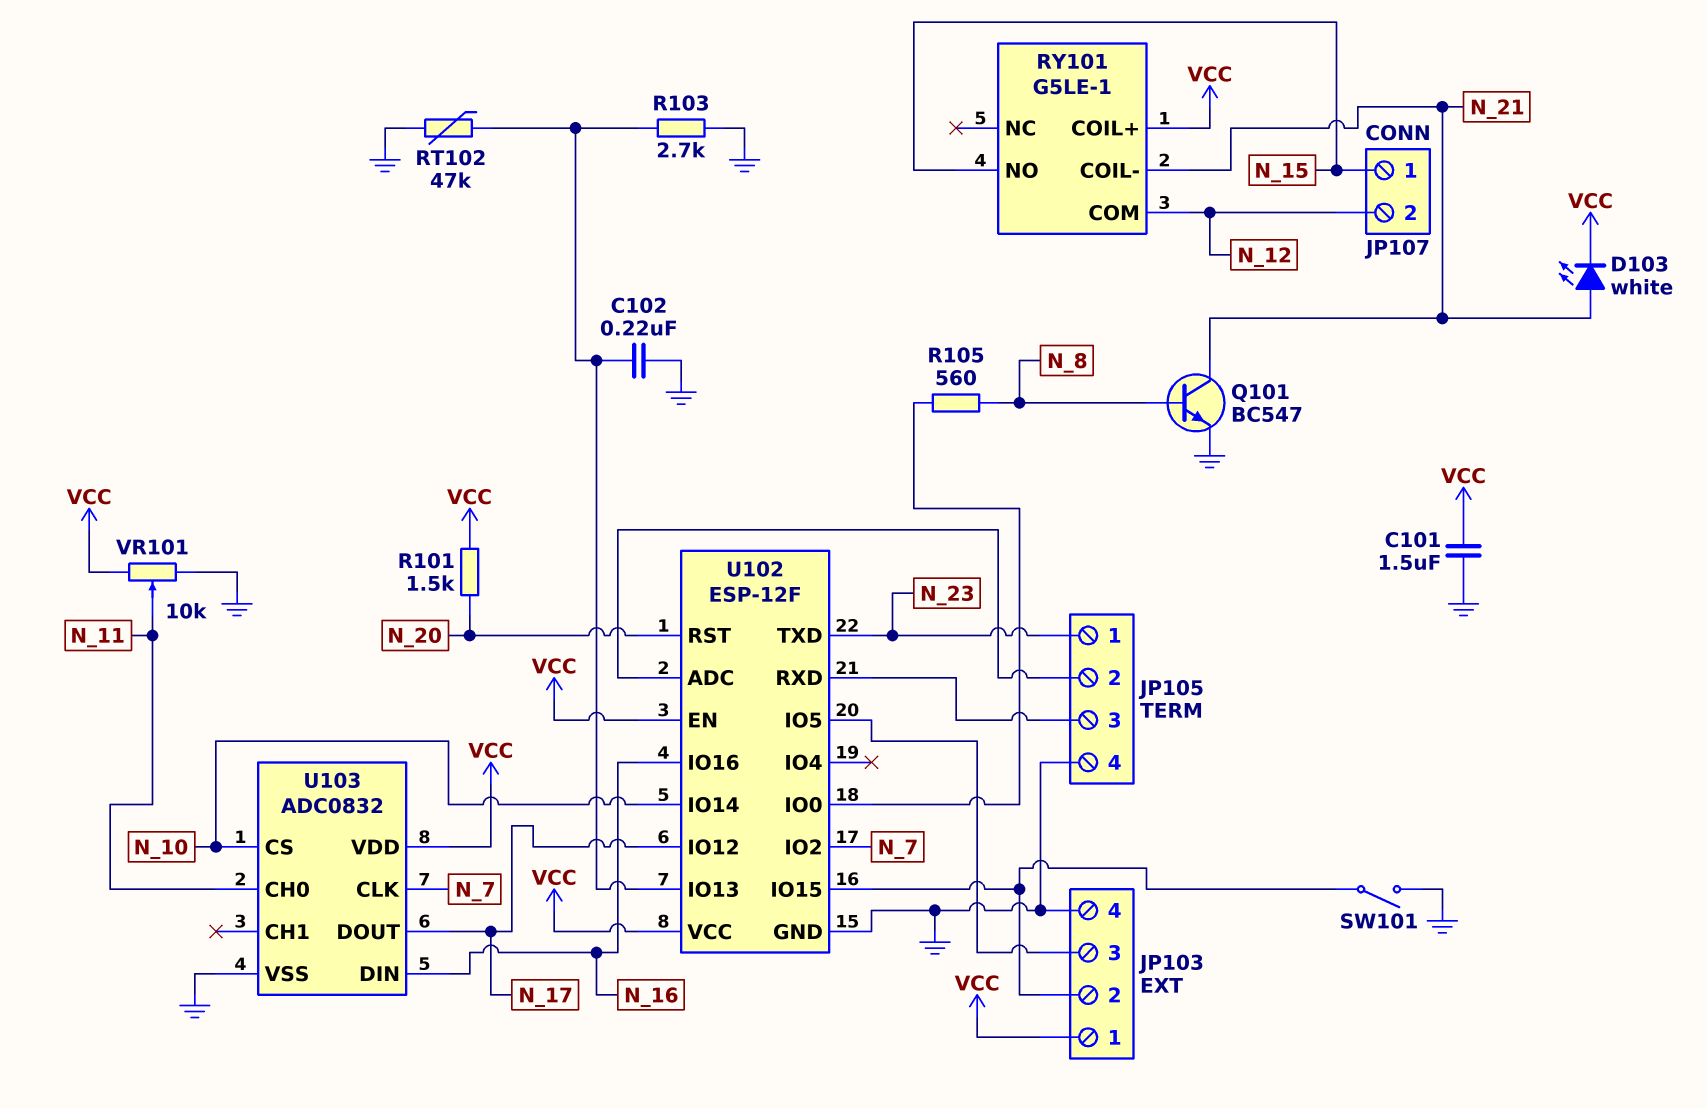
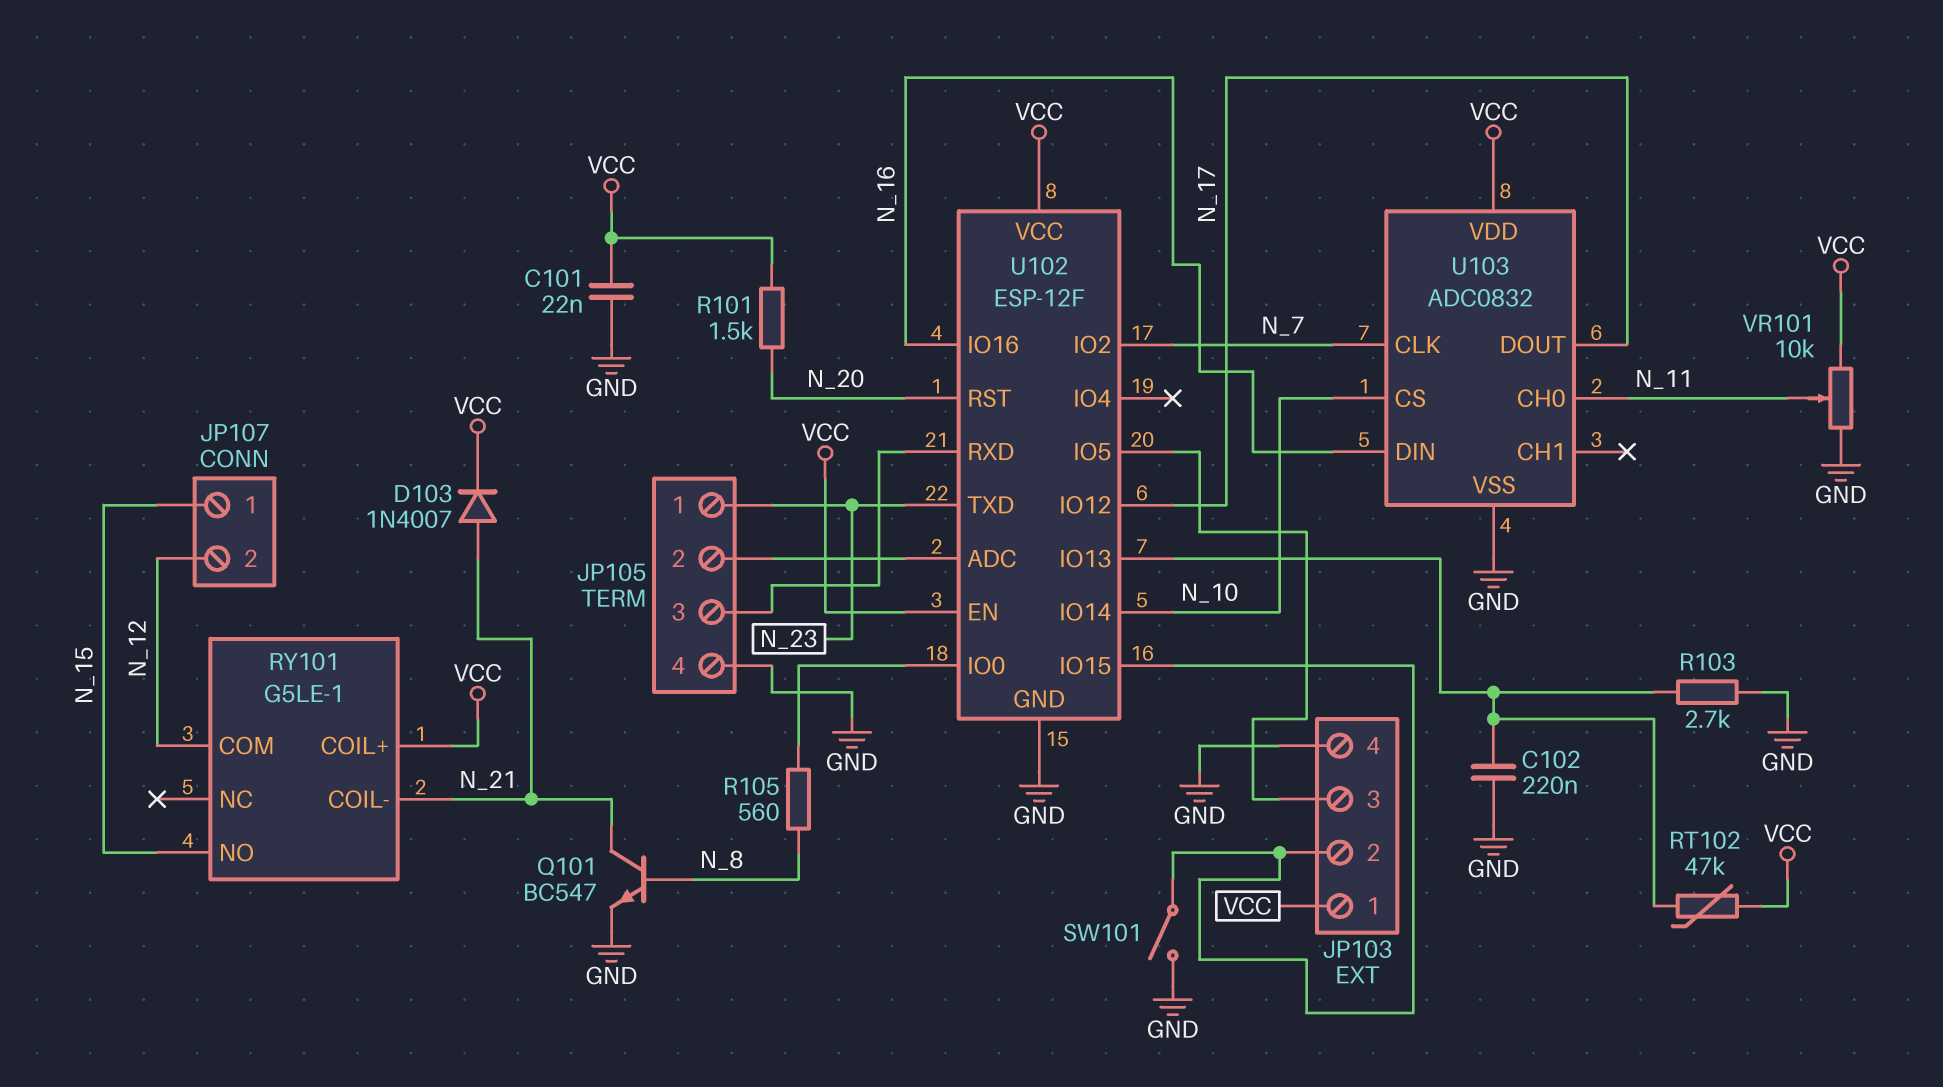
C101: 1.5uF (GND, VCC) -> 22nF (GND, VCC)
D103: LED white (A N_21, K VCC) -> diode 1N4007 (A N_21, K VCC)
RT102: 47k (GND, U102/IO13) -> 47k (U102/IO13, VCC)

